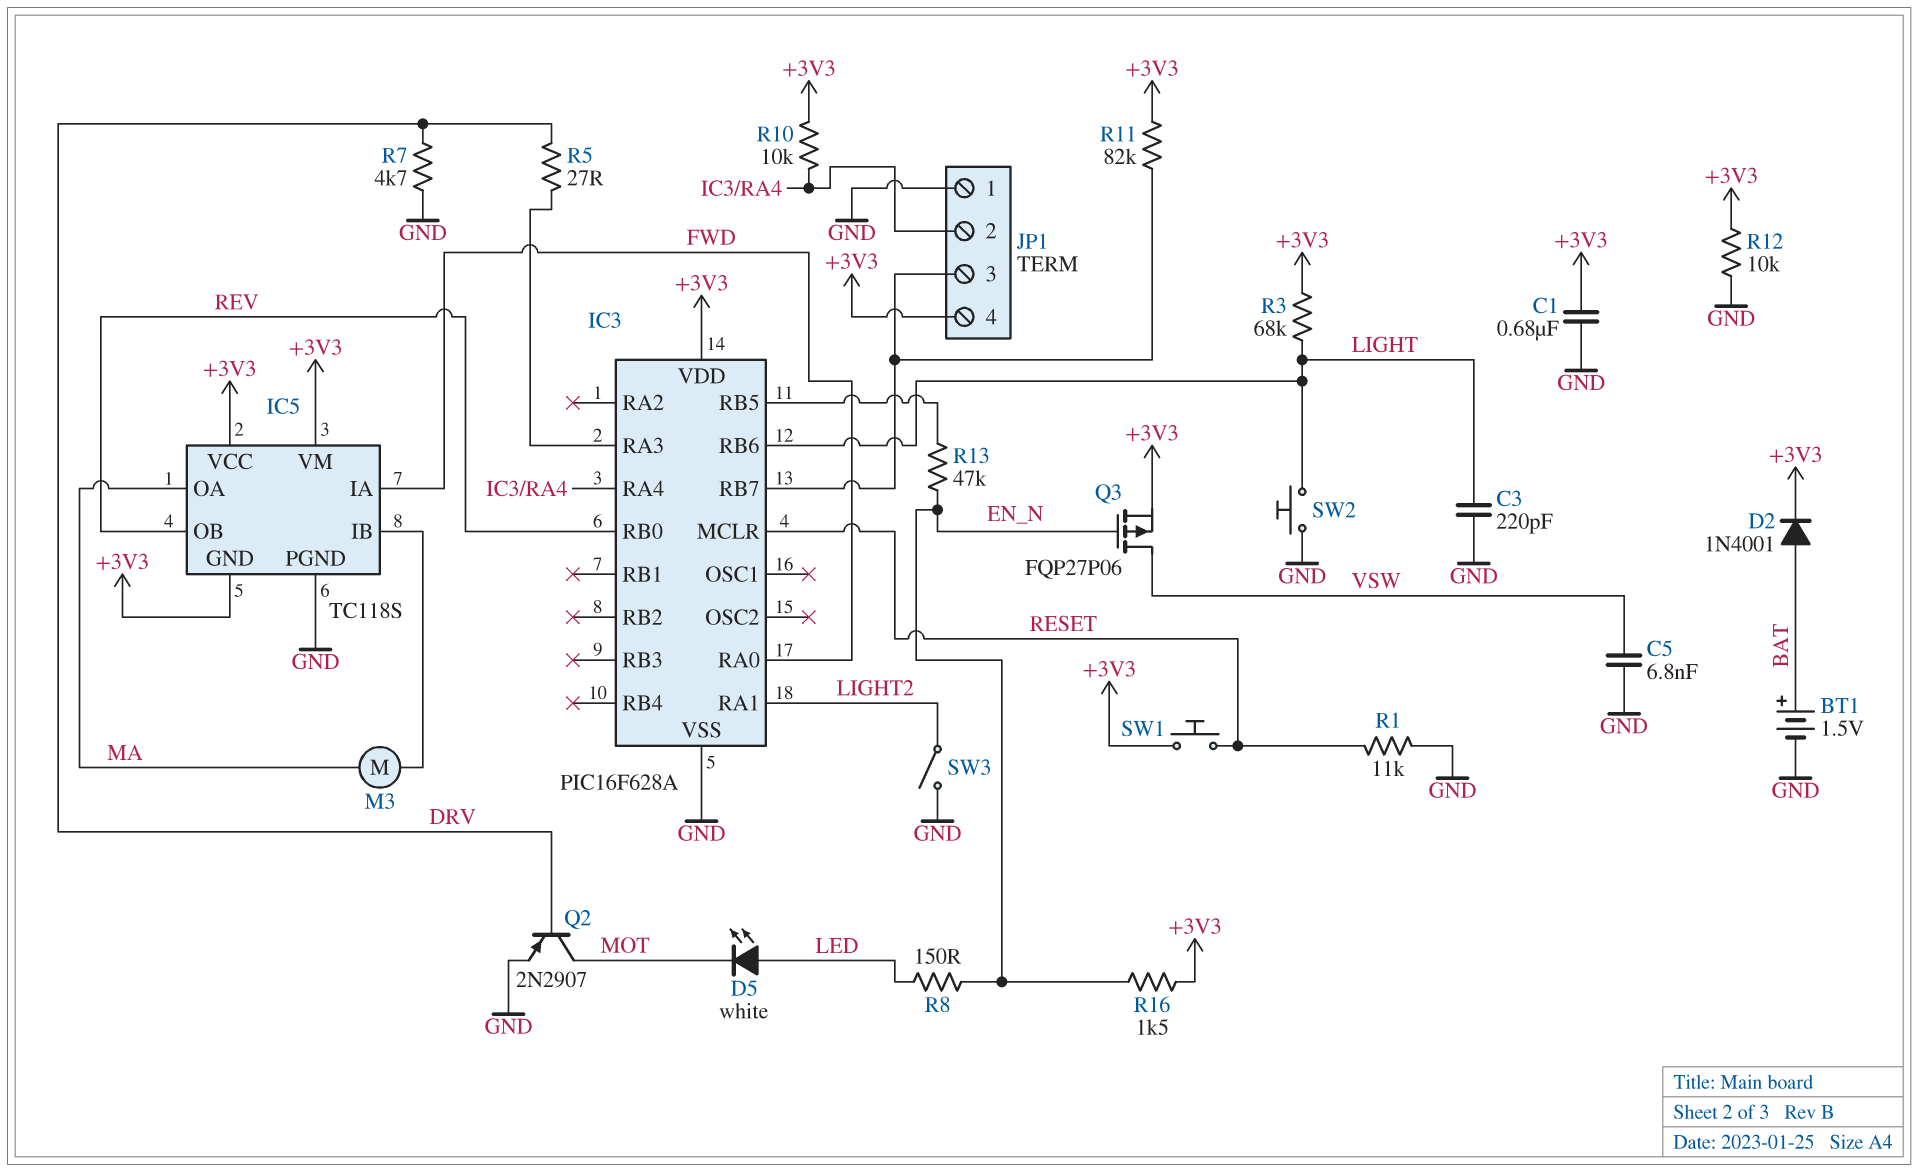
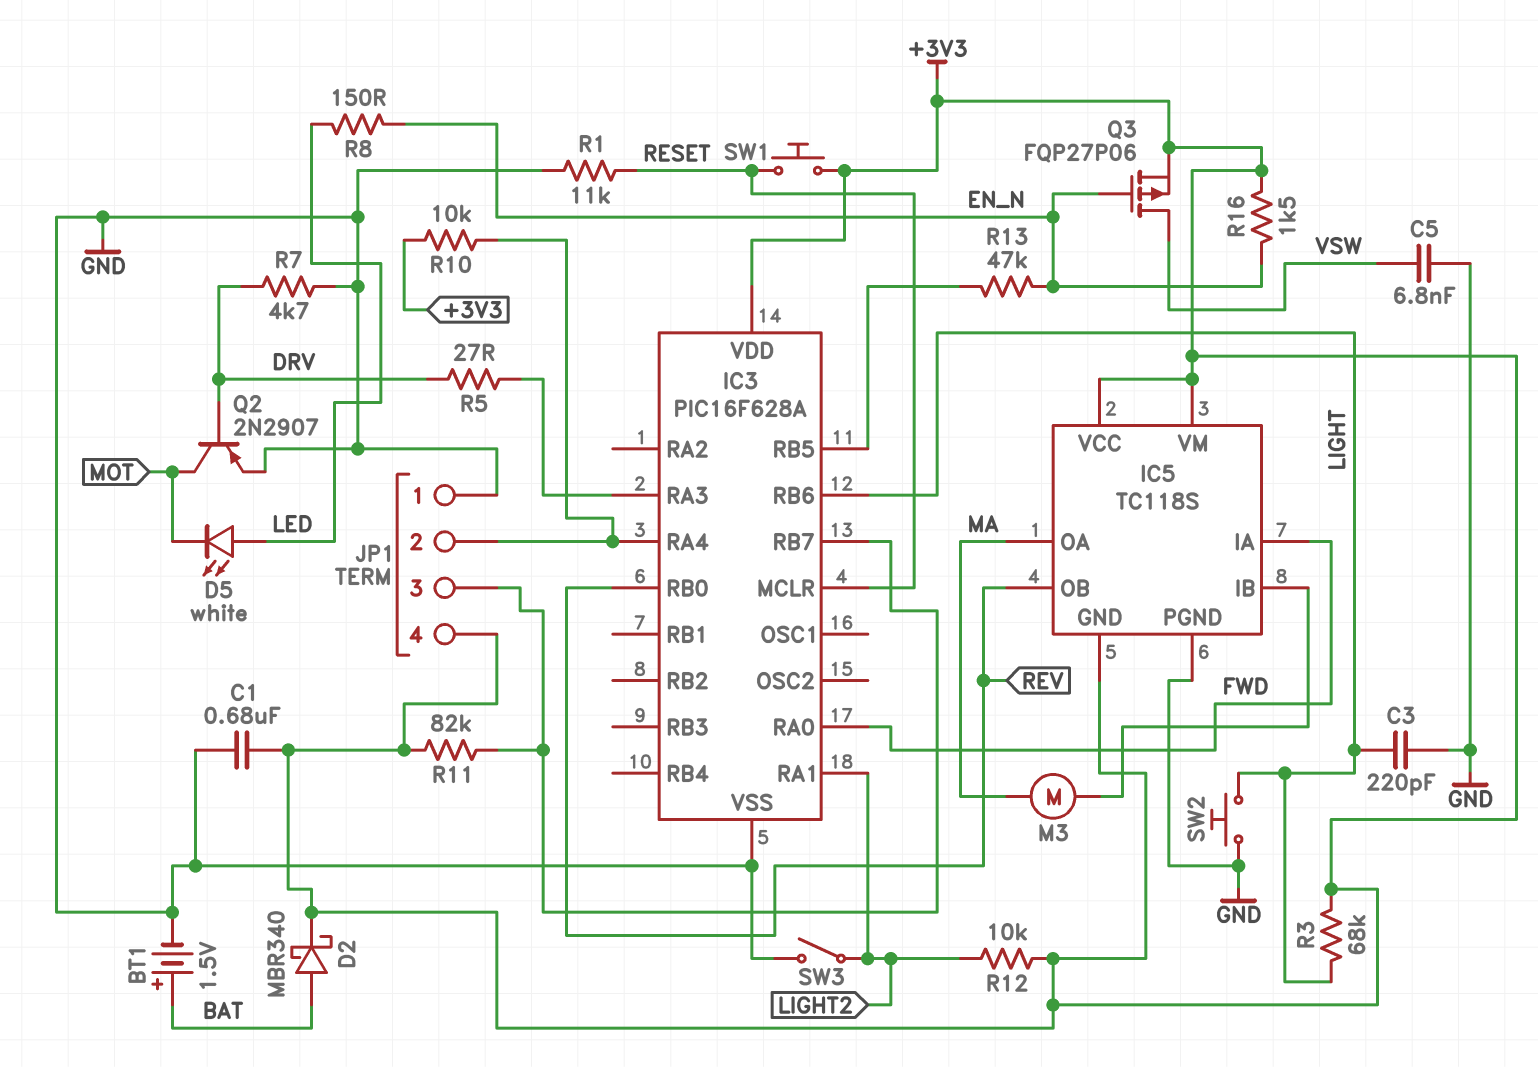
D2: diode 1N4001 (A BAT, K +3V3) -> schottky MBR340 (A BAT, K +3V3)
R12: 10k (+3V3, GND) -> 10k (+3V3, LIGHT2)

